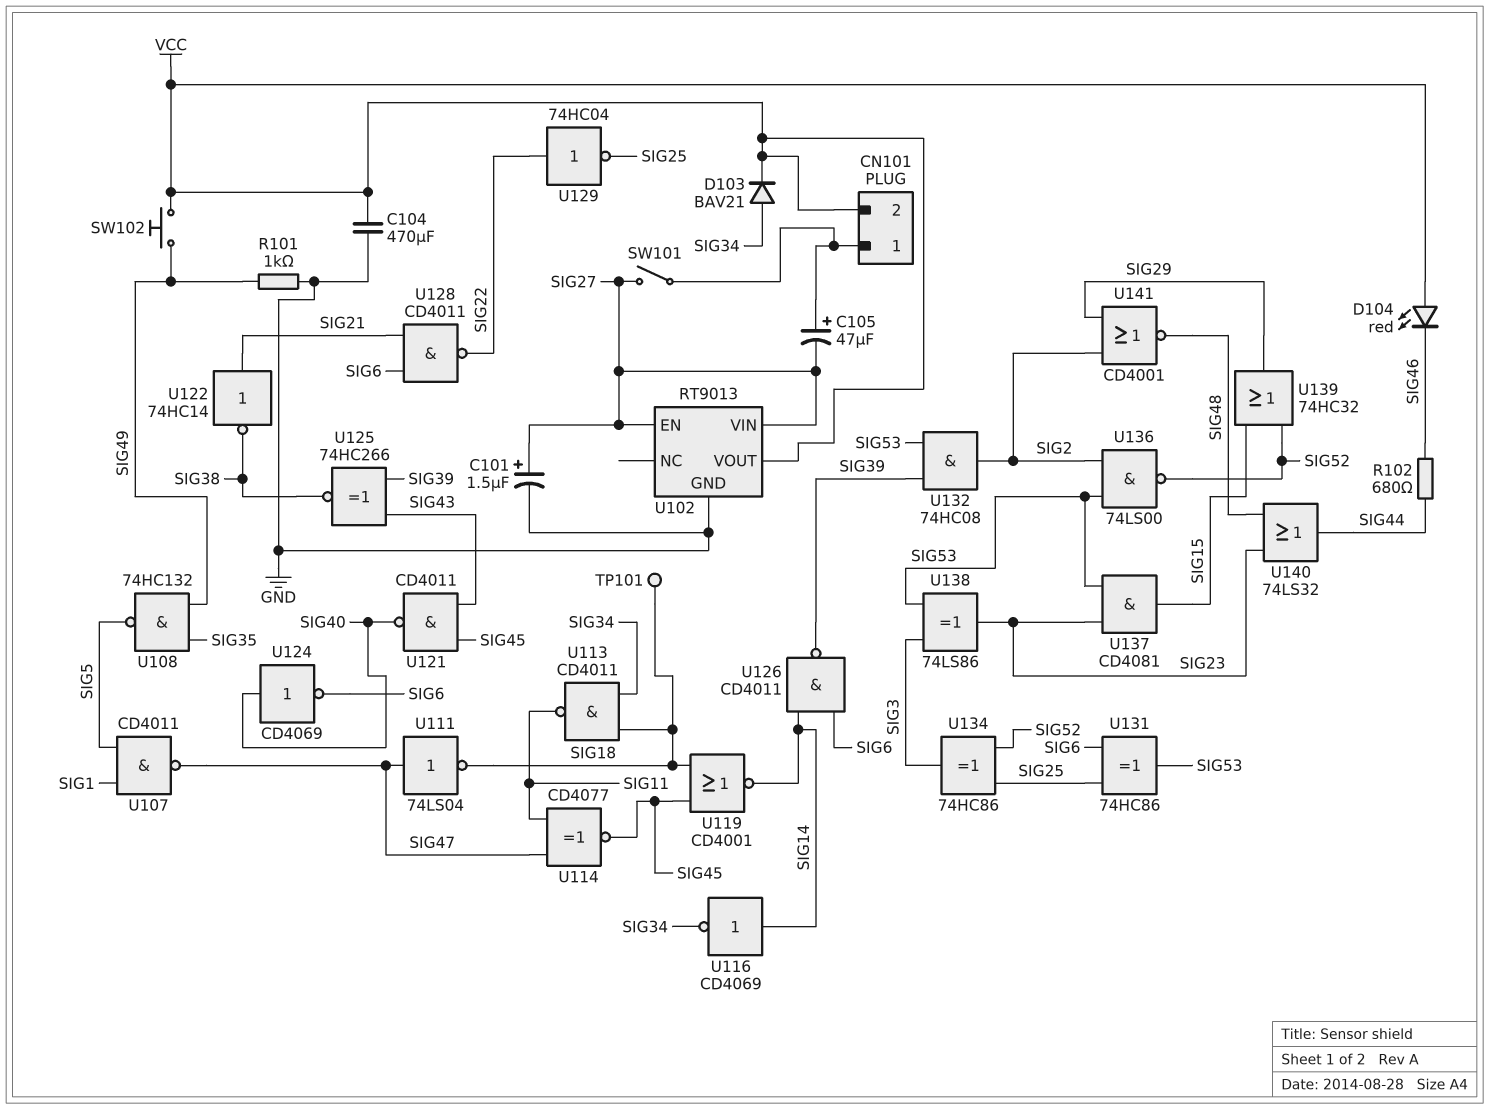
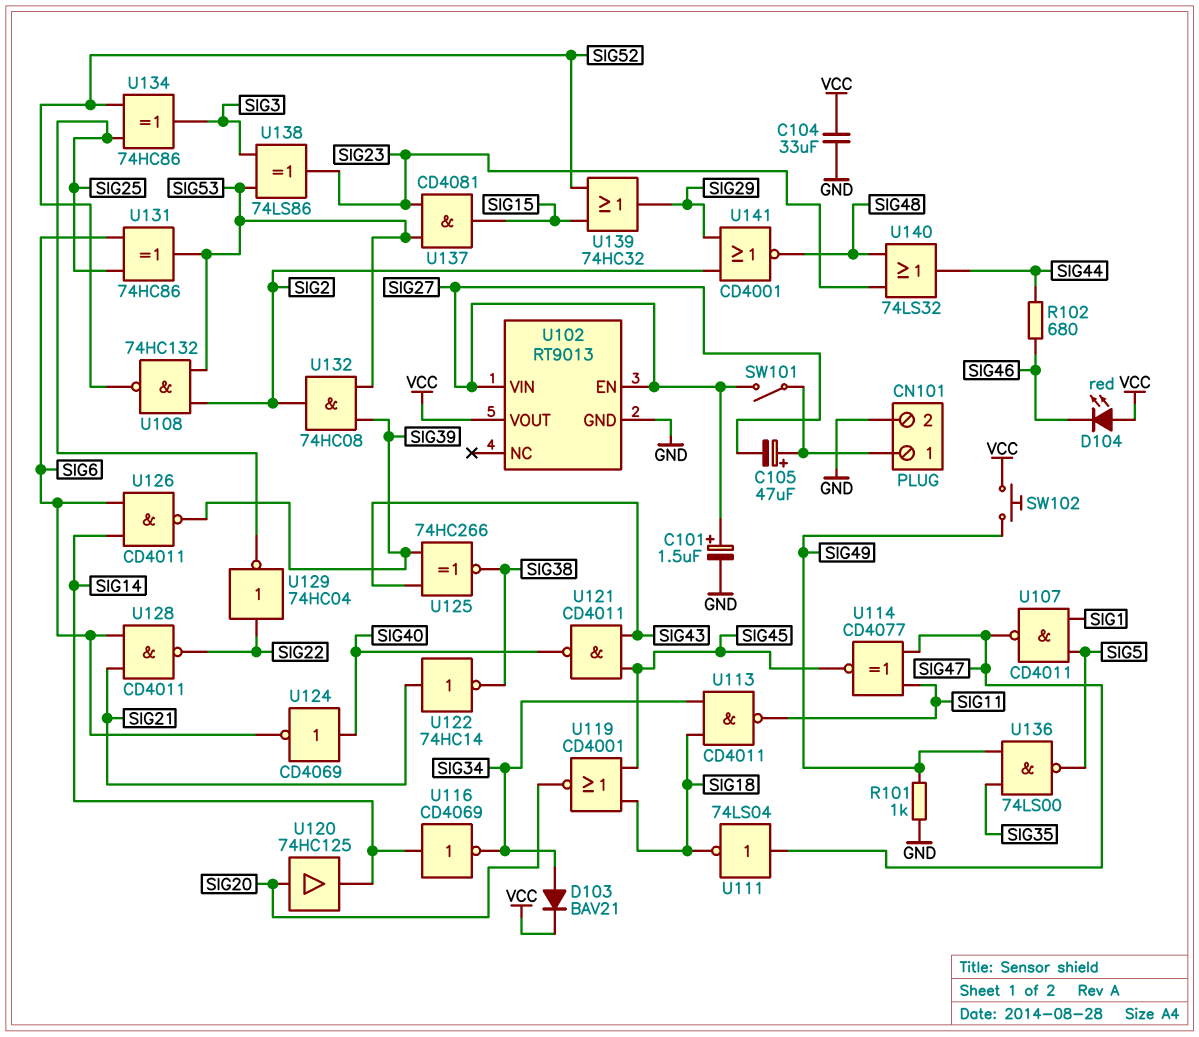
C104: 470uF (GND, VCC) -> 33uF (GND, VCC)
CN101 pin 2: VCC -> GND
TP101: test point (SIG18) -> none
U108: NAND 74HC132 (in SIG35, in SIG49, out SIG5) -> NAND 74HC132 (in SIG2, in SIG53, out SIG52)
U119: NOR CD4001 (in SIG18, in SIG45, out SIG14) -> NOR CD4001 (in SIG18, in SIG45, out SIG20)
U120: none -> buffer 74HC125 (in SIG20, out SIG14)
U136: NAND 74LS00 (in SIG2, in SIG53, out SIG52) -> NAND 74LS00 (in SIG35, in SIG49, out SIG5)

